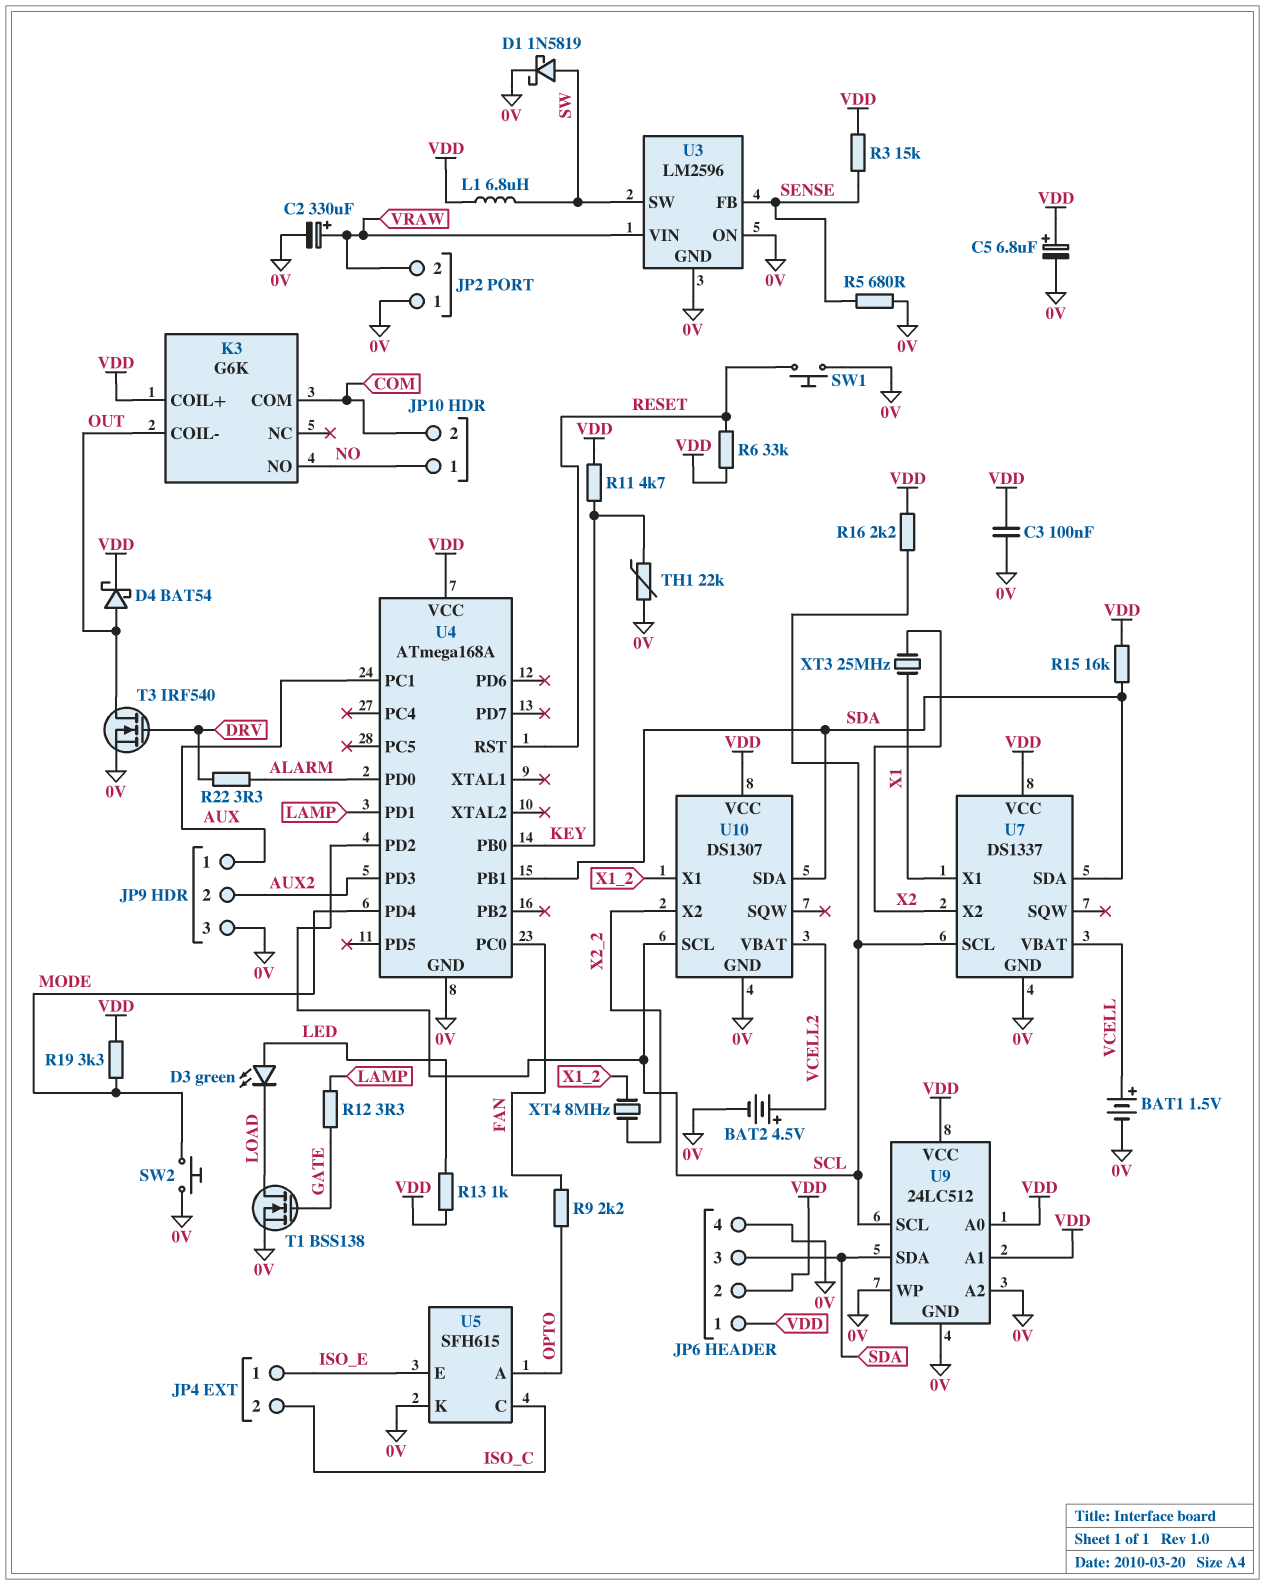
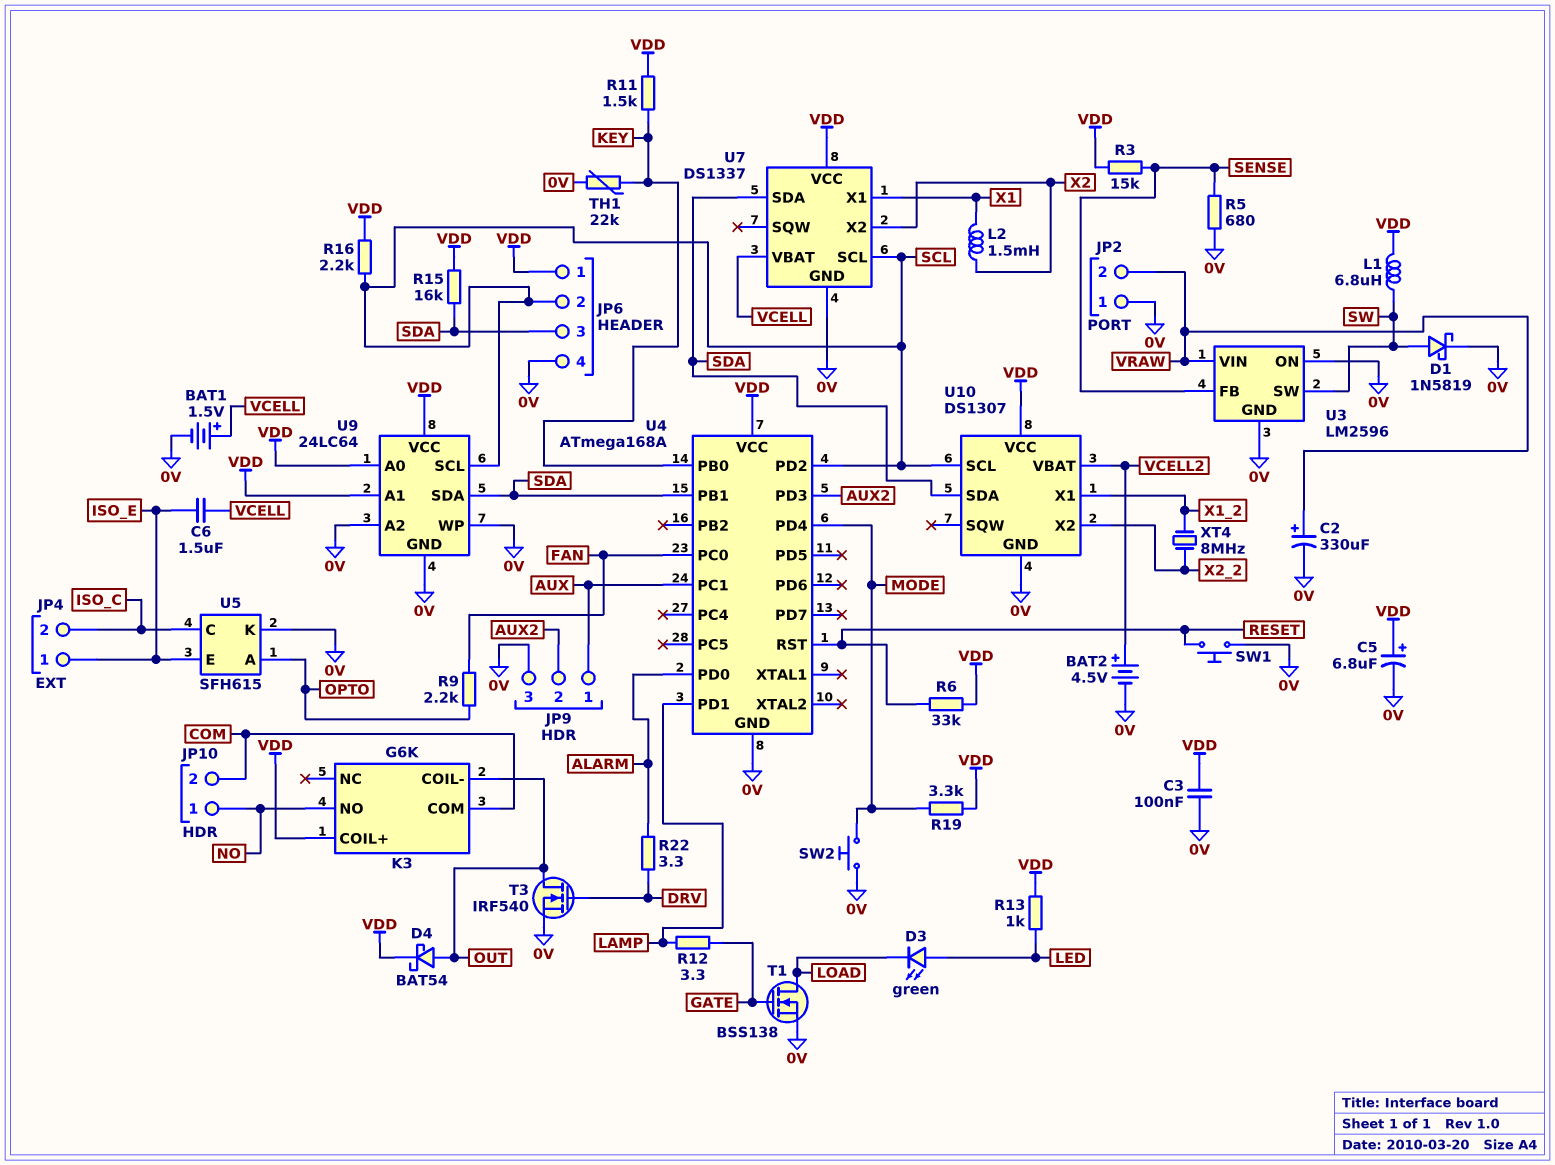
C6: none -> 1.5uF (ISO_E, VCELL)
JP6 pin 2: VDD -> SCL
L2: none -> 1.5mH (X1, X2)
R11: 4.7k (KEY, VDD) -> 1.5k (KEY, VDD)
U9: 24LC512 -> 24LC64
XT3: 25MHz (X1, X2) -> none

